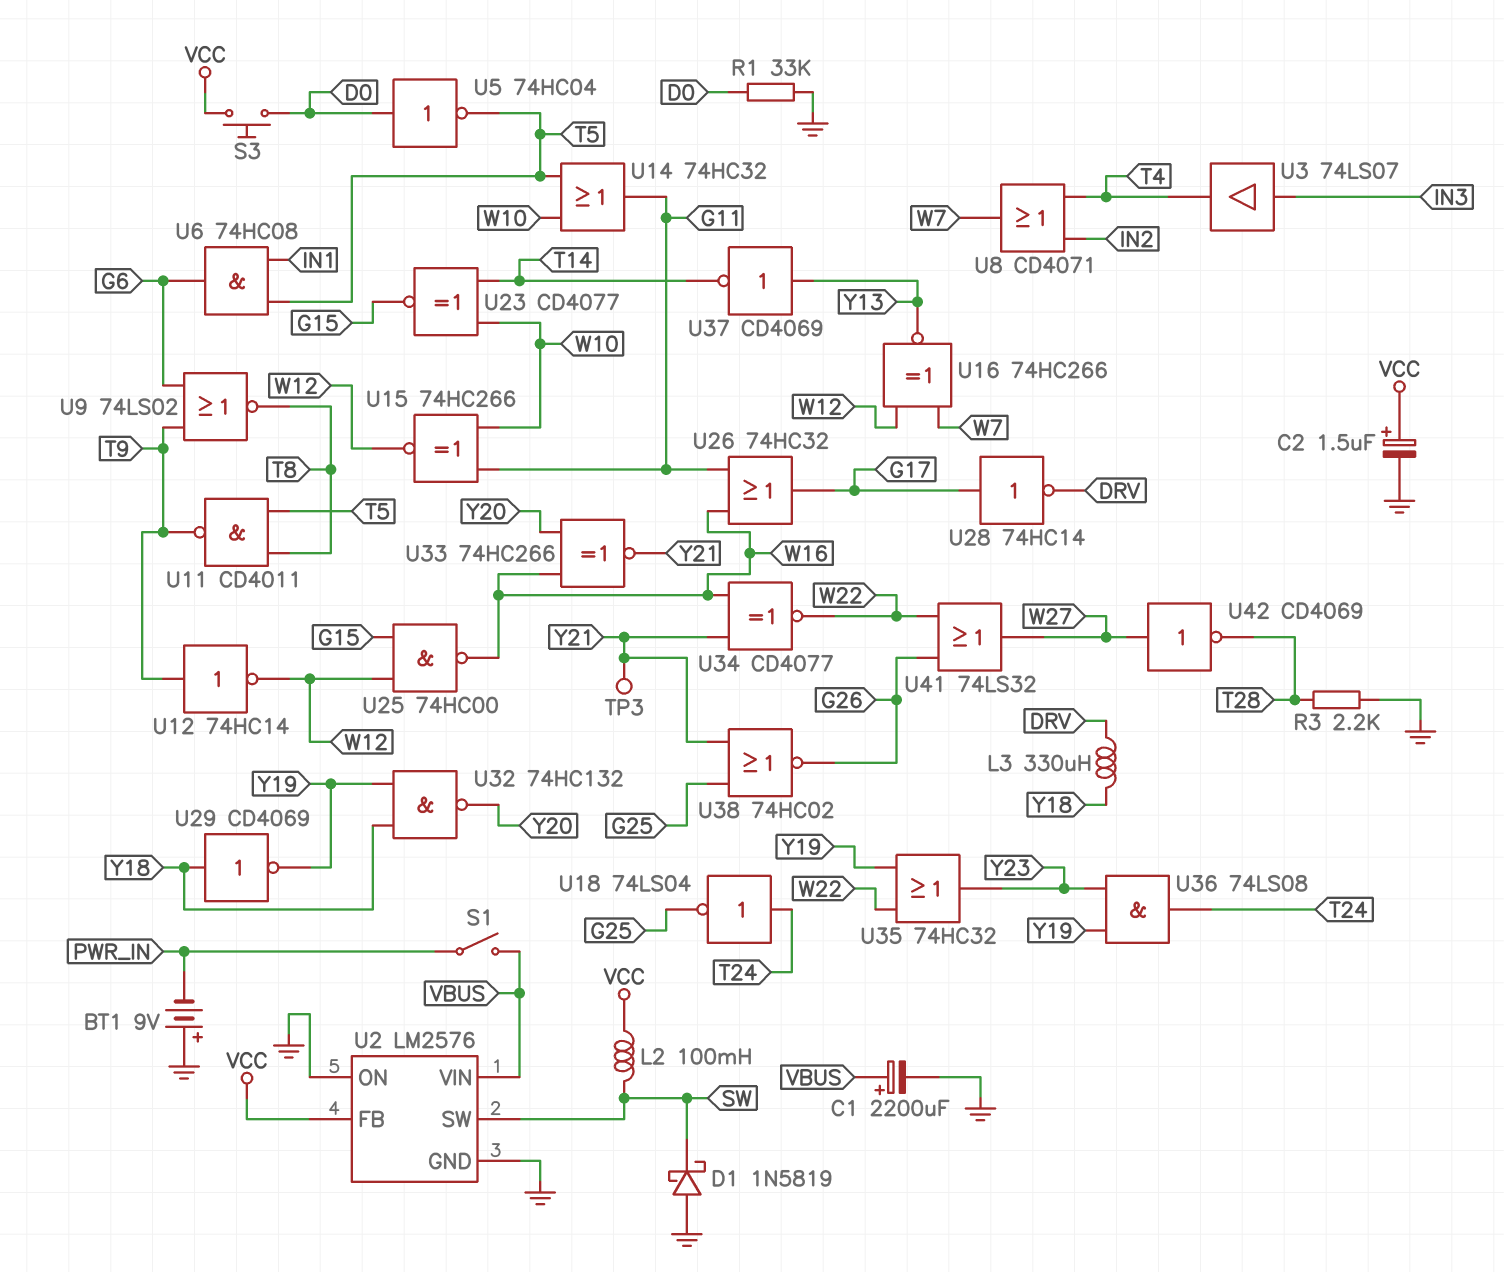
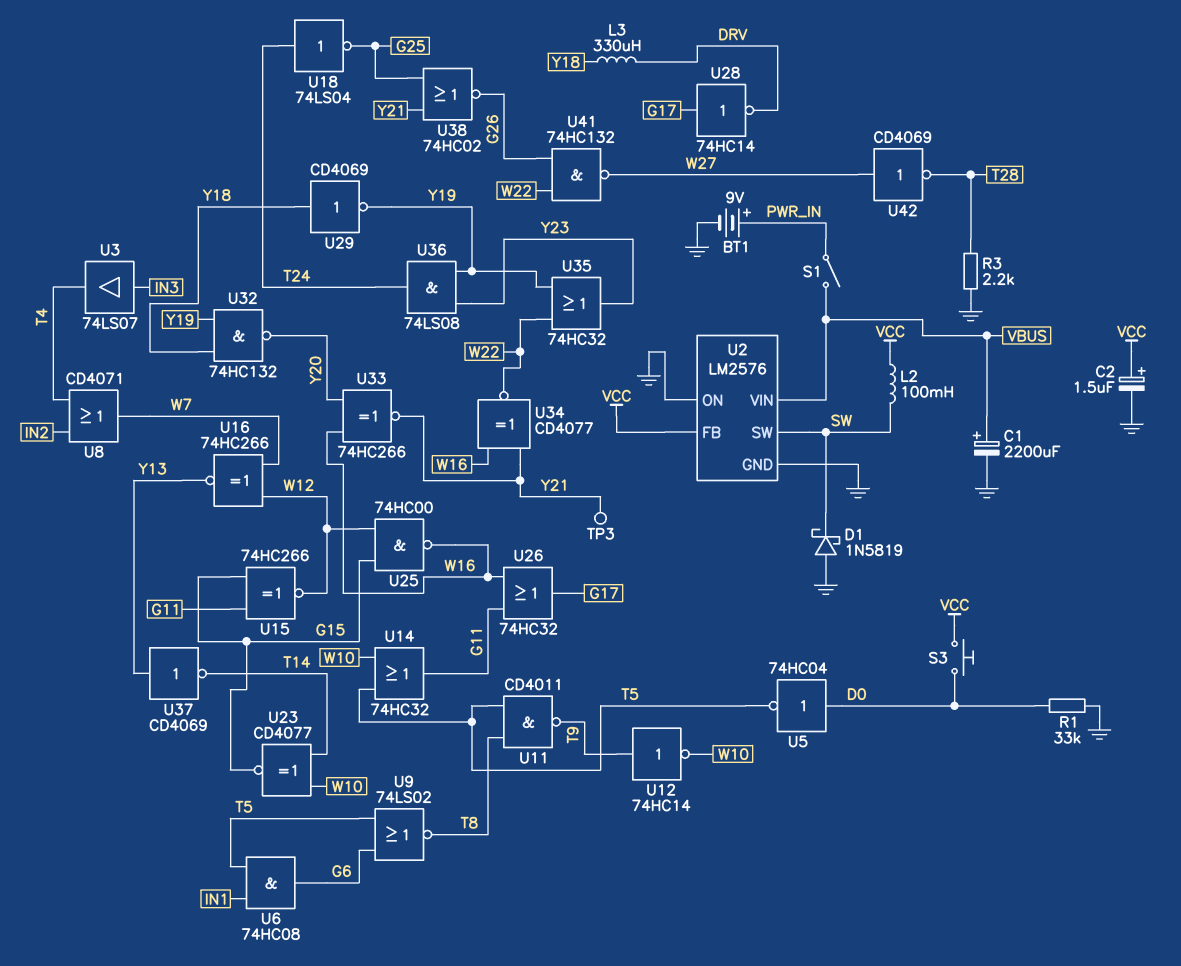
BT1: 9V (plus GND, minus PWR_IN) -> 9V (plus PWR_IN, minus GND)
U9: NOR 74LS02 (in G6, in T9, out T8) -> NOR 74LS02 (in G6, in T5, out T8)
U12: NOT 74HC14 (in T9, out W12) -> NOT 74HC14 (in T9, out W10)
U15: XNOR 74HC266 (in G11, in W10, out W12) -> XNOR 74HC266 (in G11, in G15, out W12)
U41: OR 74LS32 (in G26, in W22, out W27) -> NAND 74HC132 (in G26, in W22, out W27)

